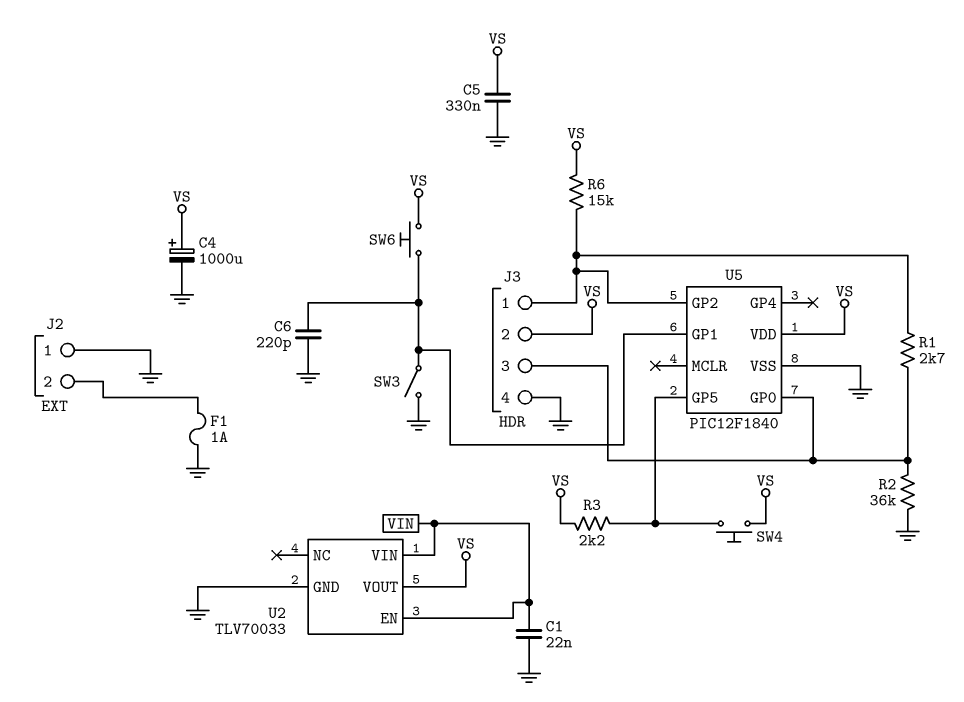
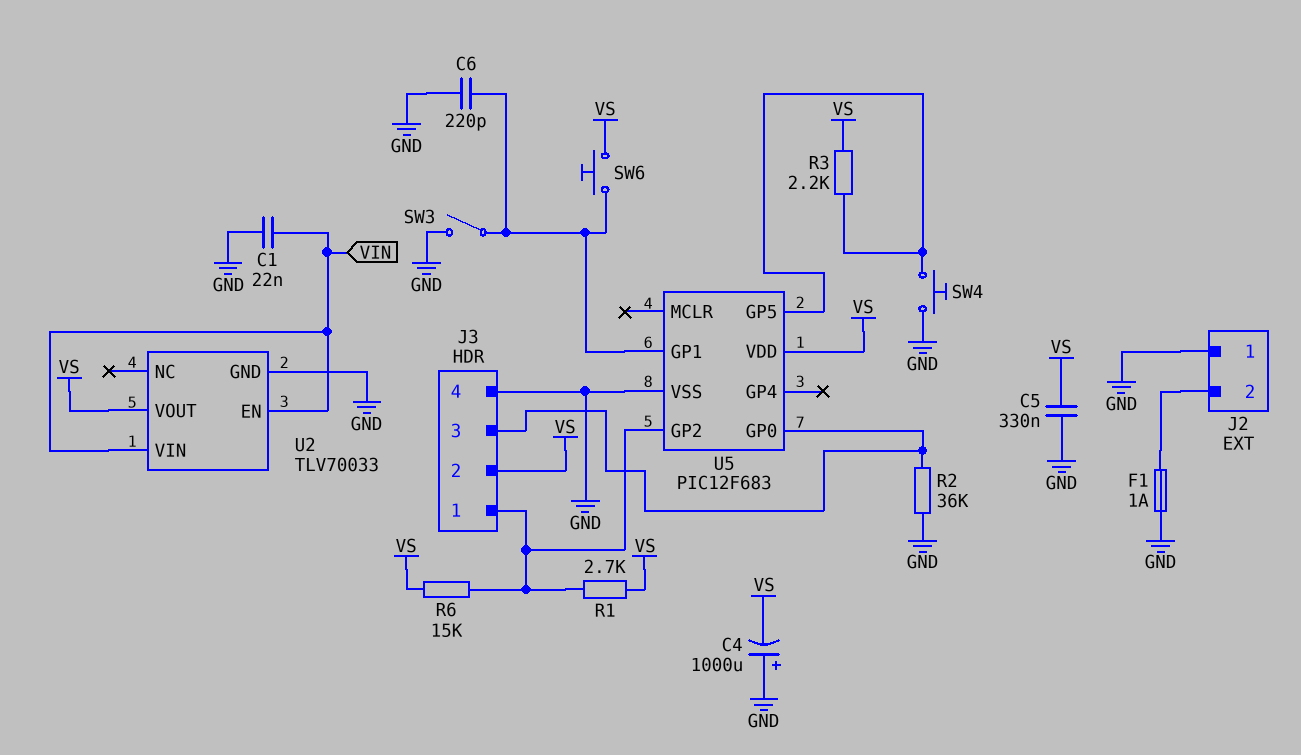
C4: 1000uF (plus VS, minus GND) -> 1000uF (plus GND, minus VS)
R1: 2.7k (J3/1, J3/3) -> 2.7k (J3/1, VS)
SW4: button (U5/GP5, VS) -> button (GND, U5/GP5)
U5: PIC12F1840 -> PIC12F683

